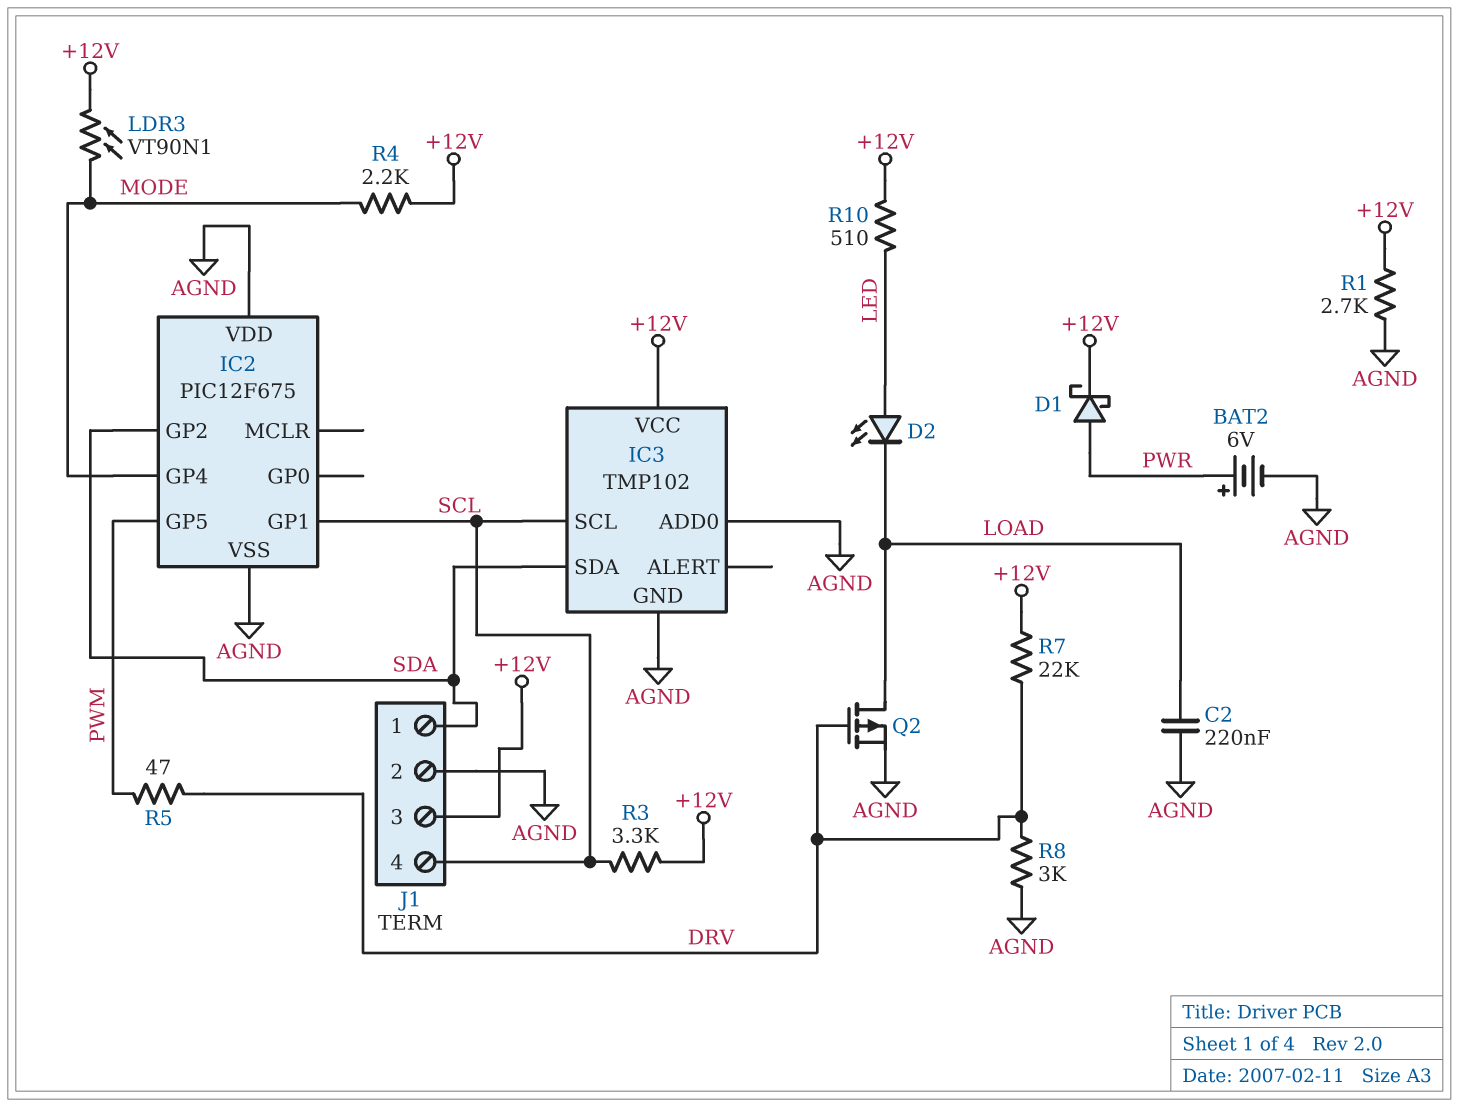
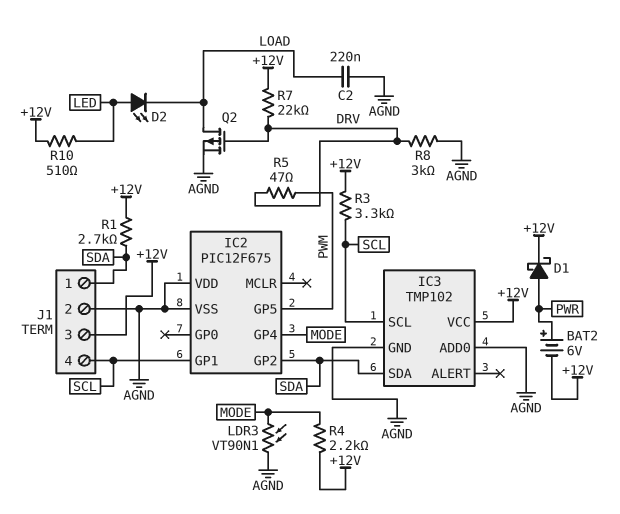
BAT2: 6V (plus PWR, minus AGND) -> 6V (plus PWR, minus +12V)
LDR3: VT90N1 (+12V, MODE) -> VT90N1 (AGND, MODE)
R1: 2.7k (+12V, AGND) -> 2.7k (+12V, SDA)

